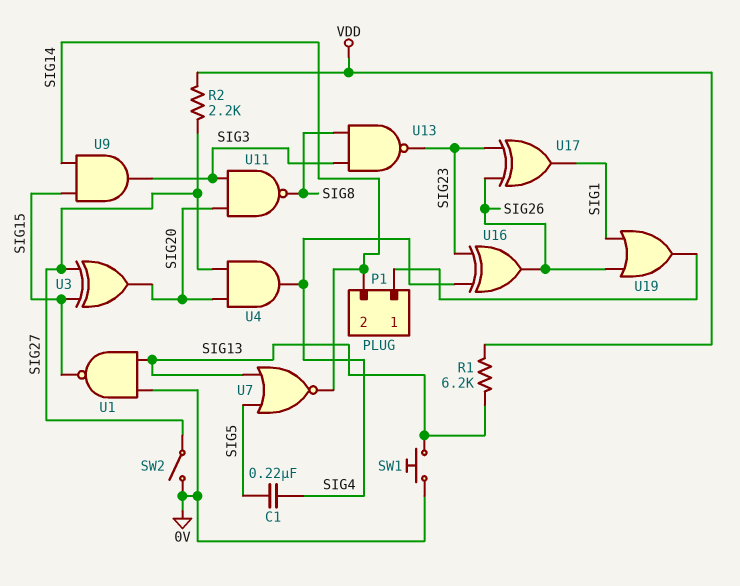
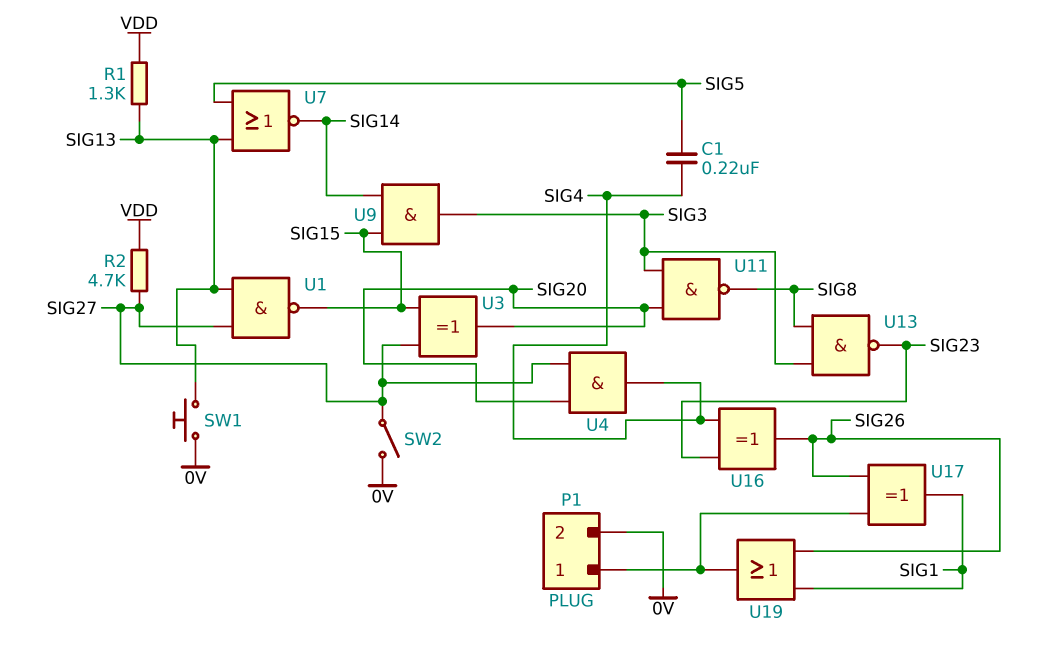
P1 pin 2: SIG14 -> 0V
R1: 6.2k (SIG13, VDD) -> 1.3k (SIG13, VDD)
R2: 2.2k (SIG27, VDD) -> 4.7k (SIG27, VDD)
U1: NAND (in 0V, in SIG13, out SIG15) -> NAND (in SIG13, in SIG27, out SIG15)
U17: XOR (in SIG23, in SIG26, out SIG1) -> XOR (in P1/1, in SIG26, out SIG1)

